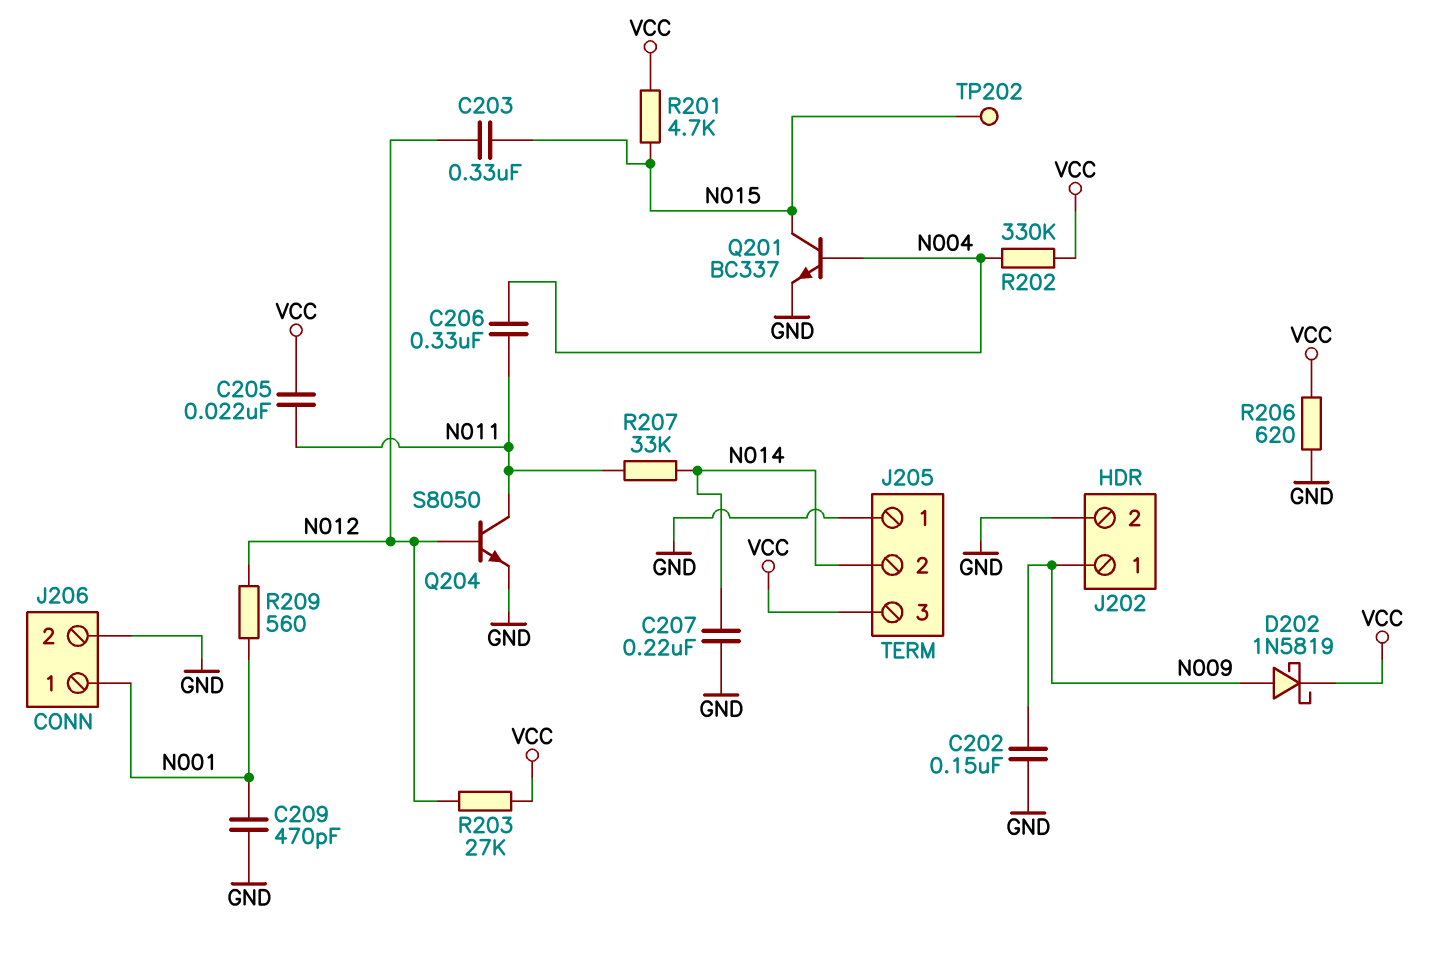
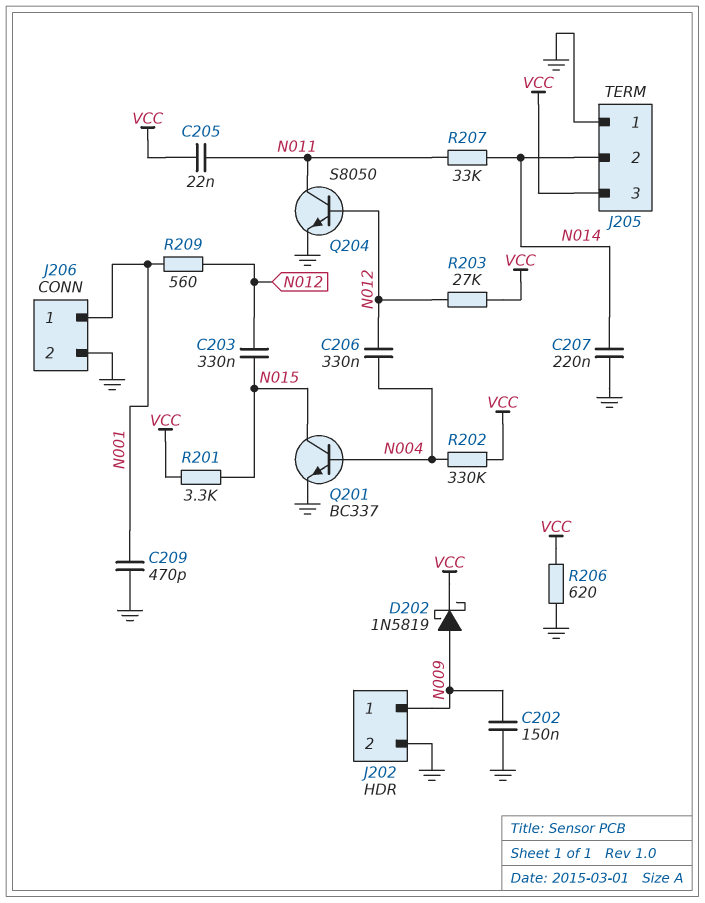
C206: 330nF (N004, N011) -> 330nF (N004, N012)
R201: 4.7k (N015, VCC) -> 3.3k (N015, VCC)
TP202: test point (N015) -> none

